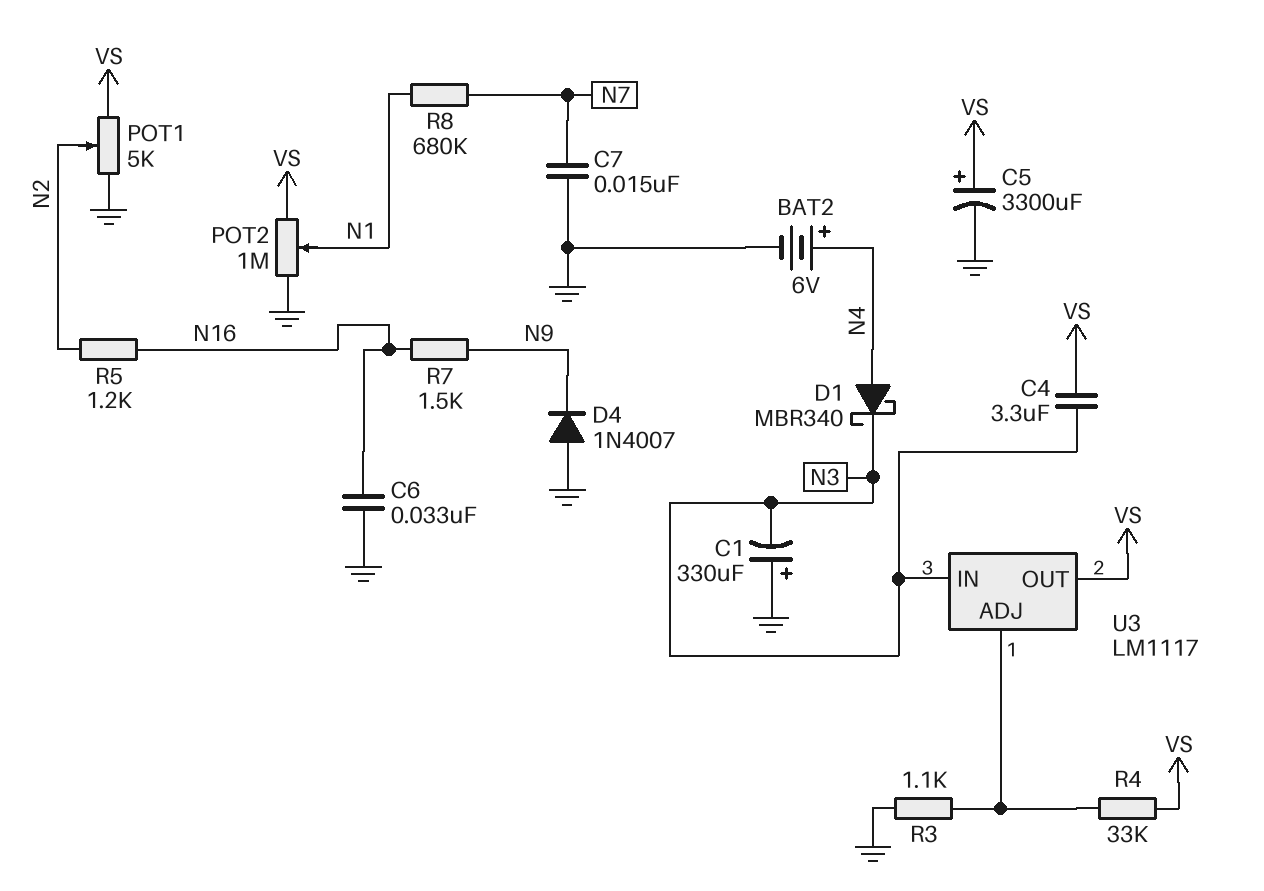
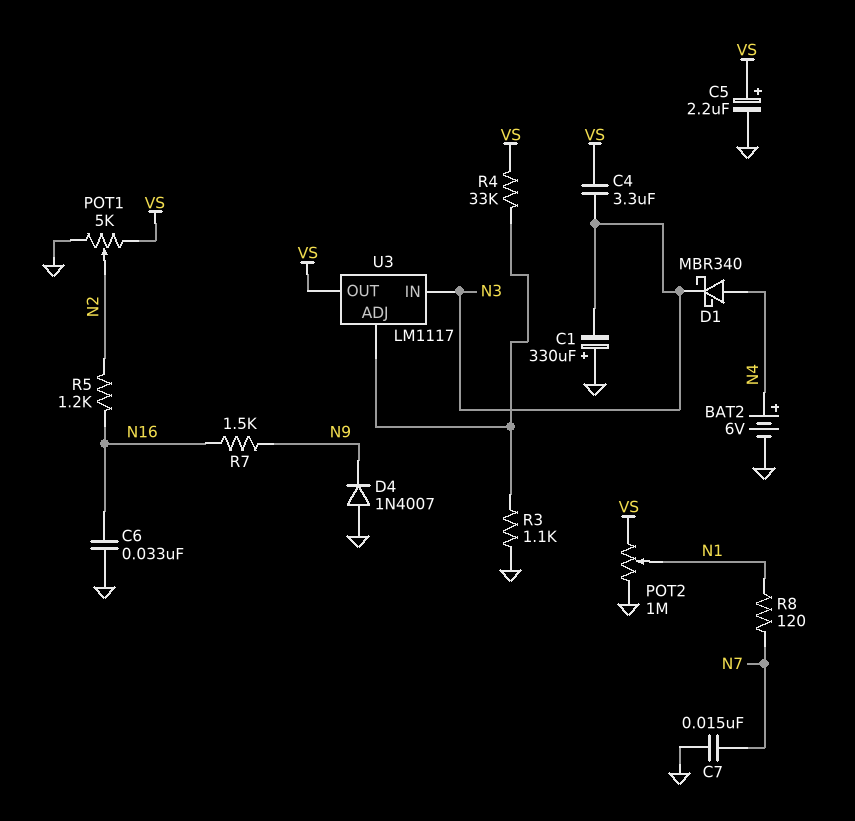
C5: 3300uF (plus VS, minus GND) -> 2.2uF (plus VS, minus GND)
R8: 680k (N1, N7) -> 120 (N1, N7)

